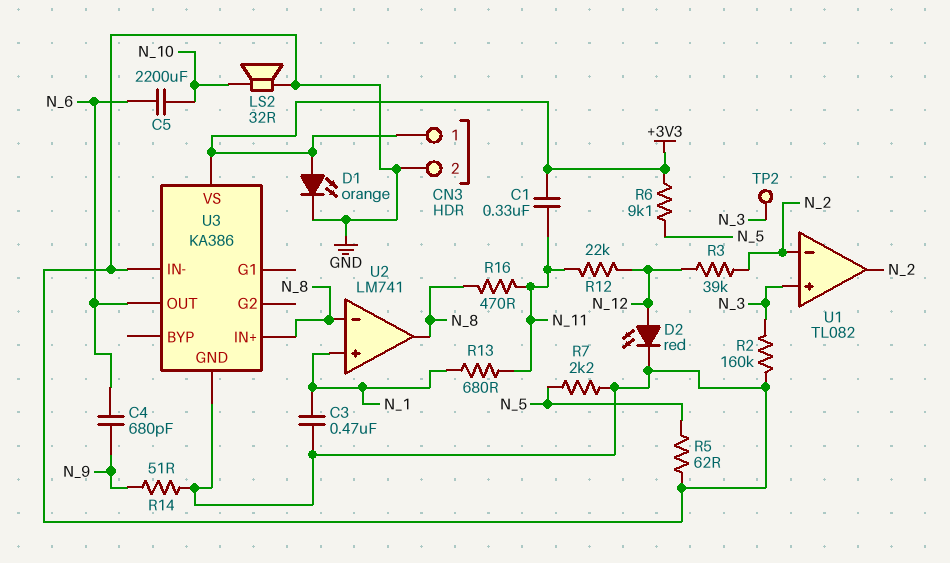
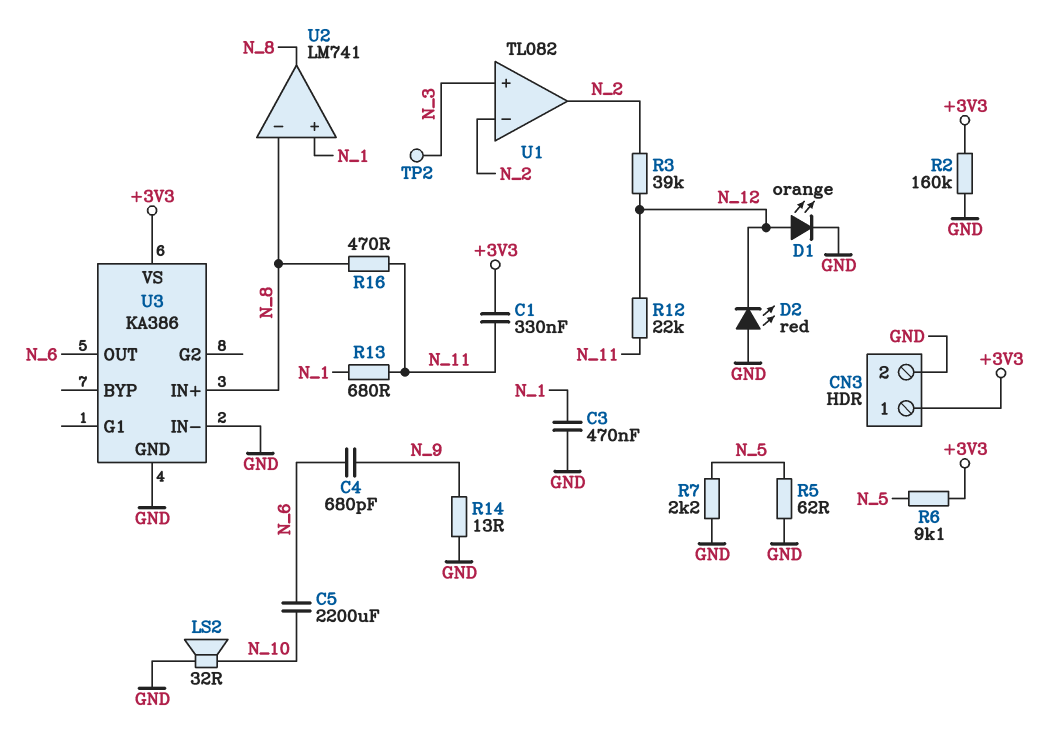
D1: LED orange (A +3V3, K GND) -> LED orange (A N_12, K GND)
D2: LED red (A N_12, K GND) -> LED red (A GND, K N_12)
R2: 160k (GND, N_3) -> 160k (+3V3, GND)
R14: 51 (GND, N_9) -> 13 (GND, N_9)

